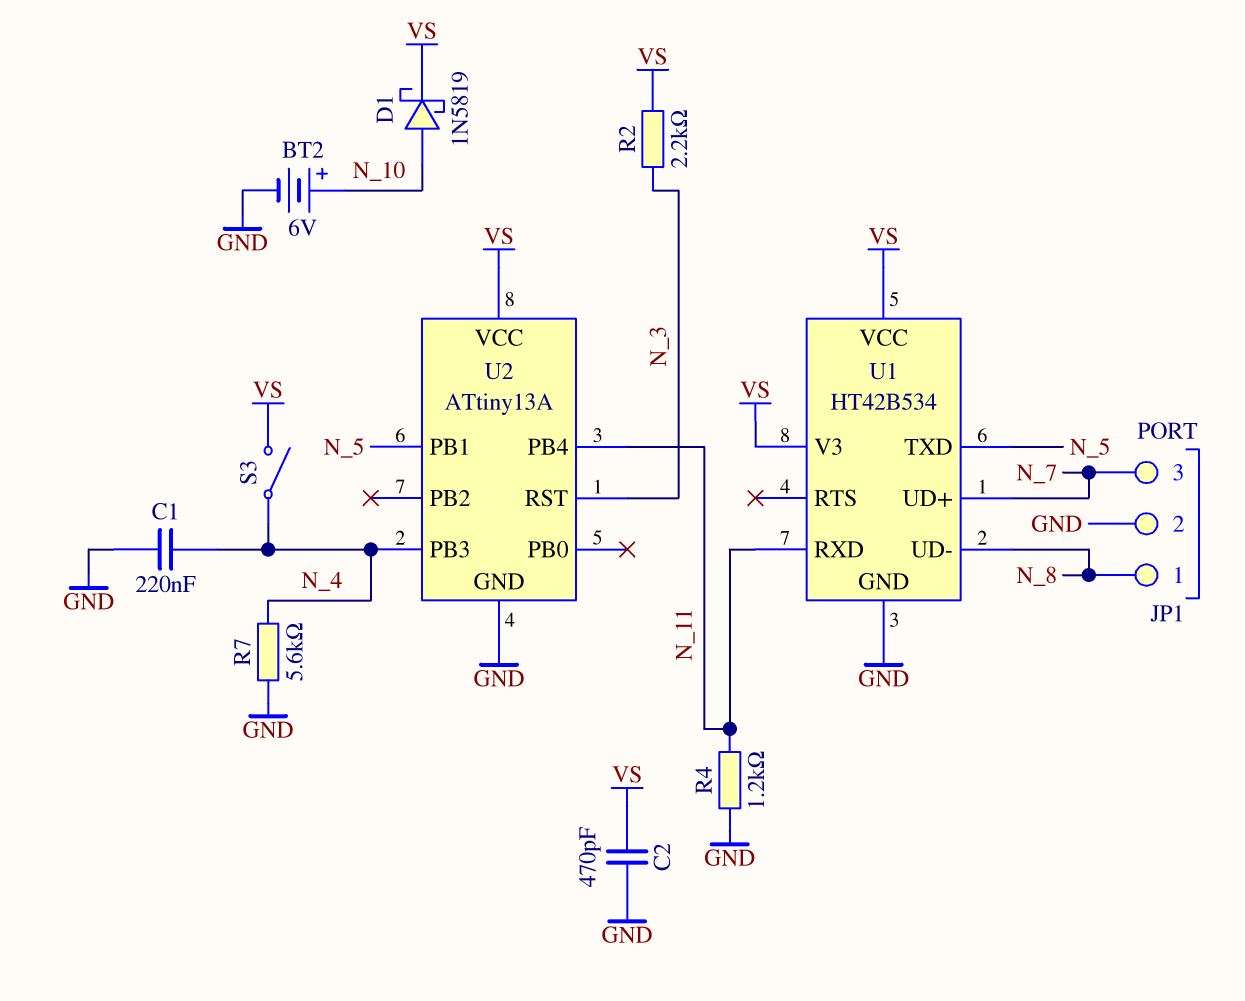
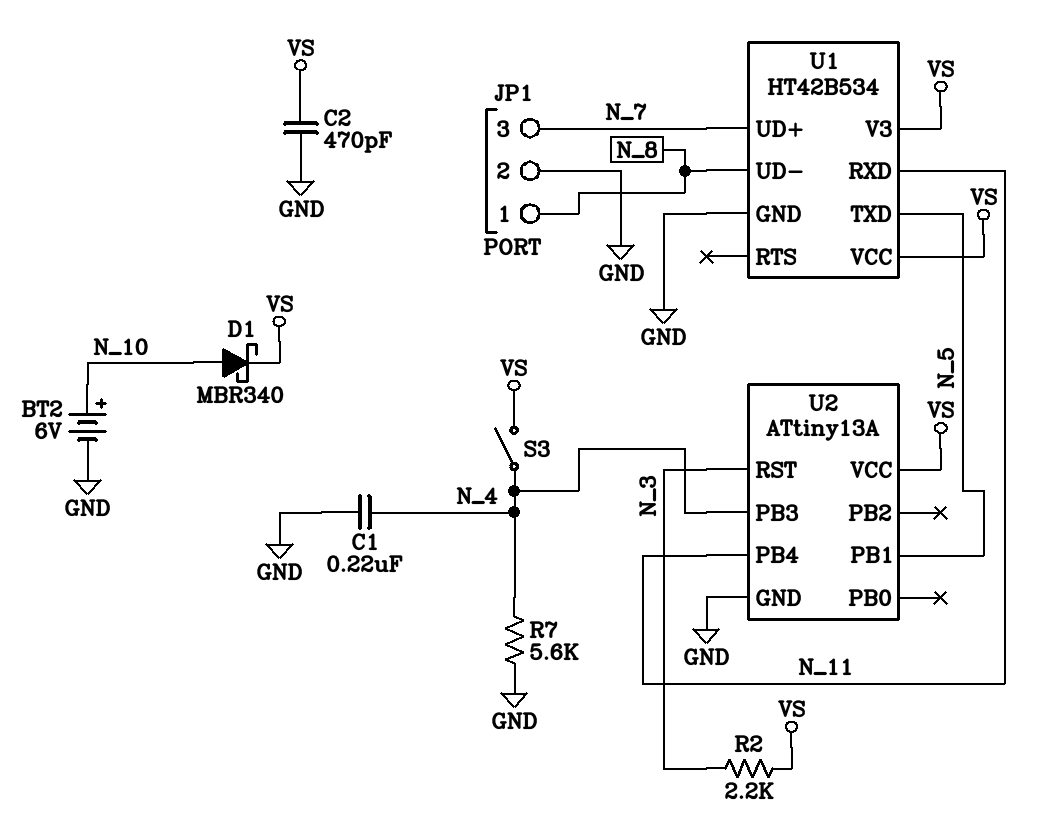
D1: schottky 1N5819 (A N_10, K VS) -> schottky MBR340 (A N_10, K VS)
R4: 1.2k (GND, N_11) -> none

